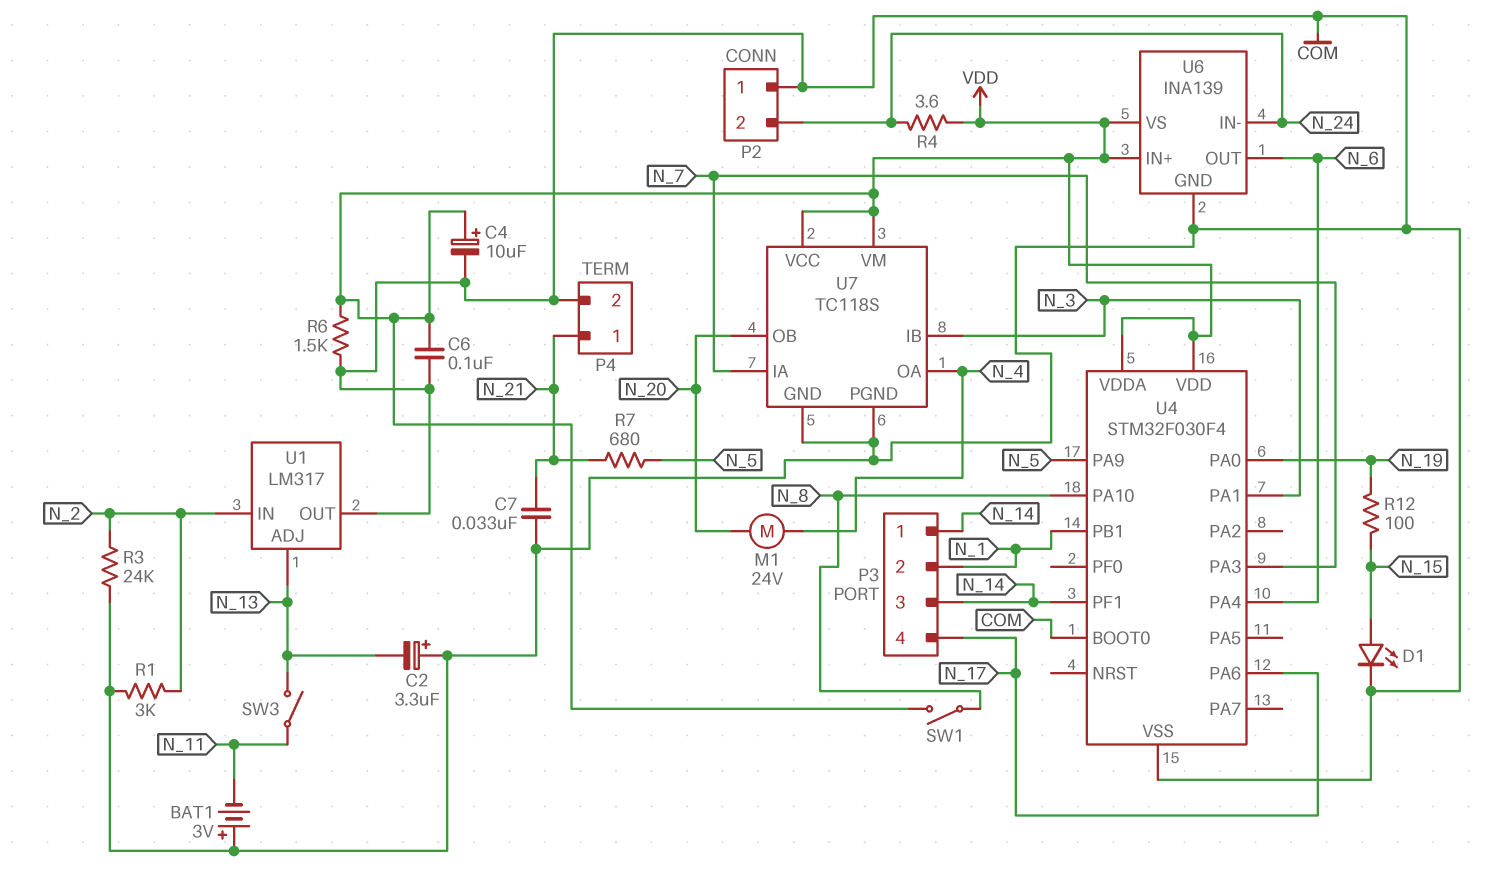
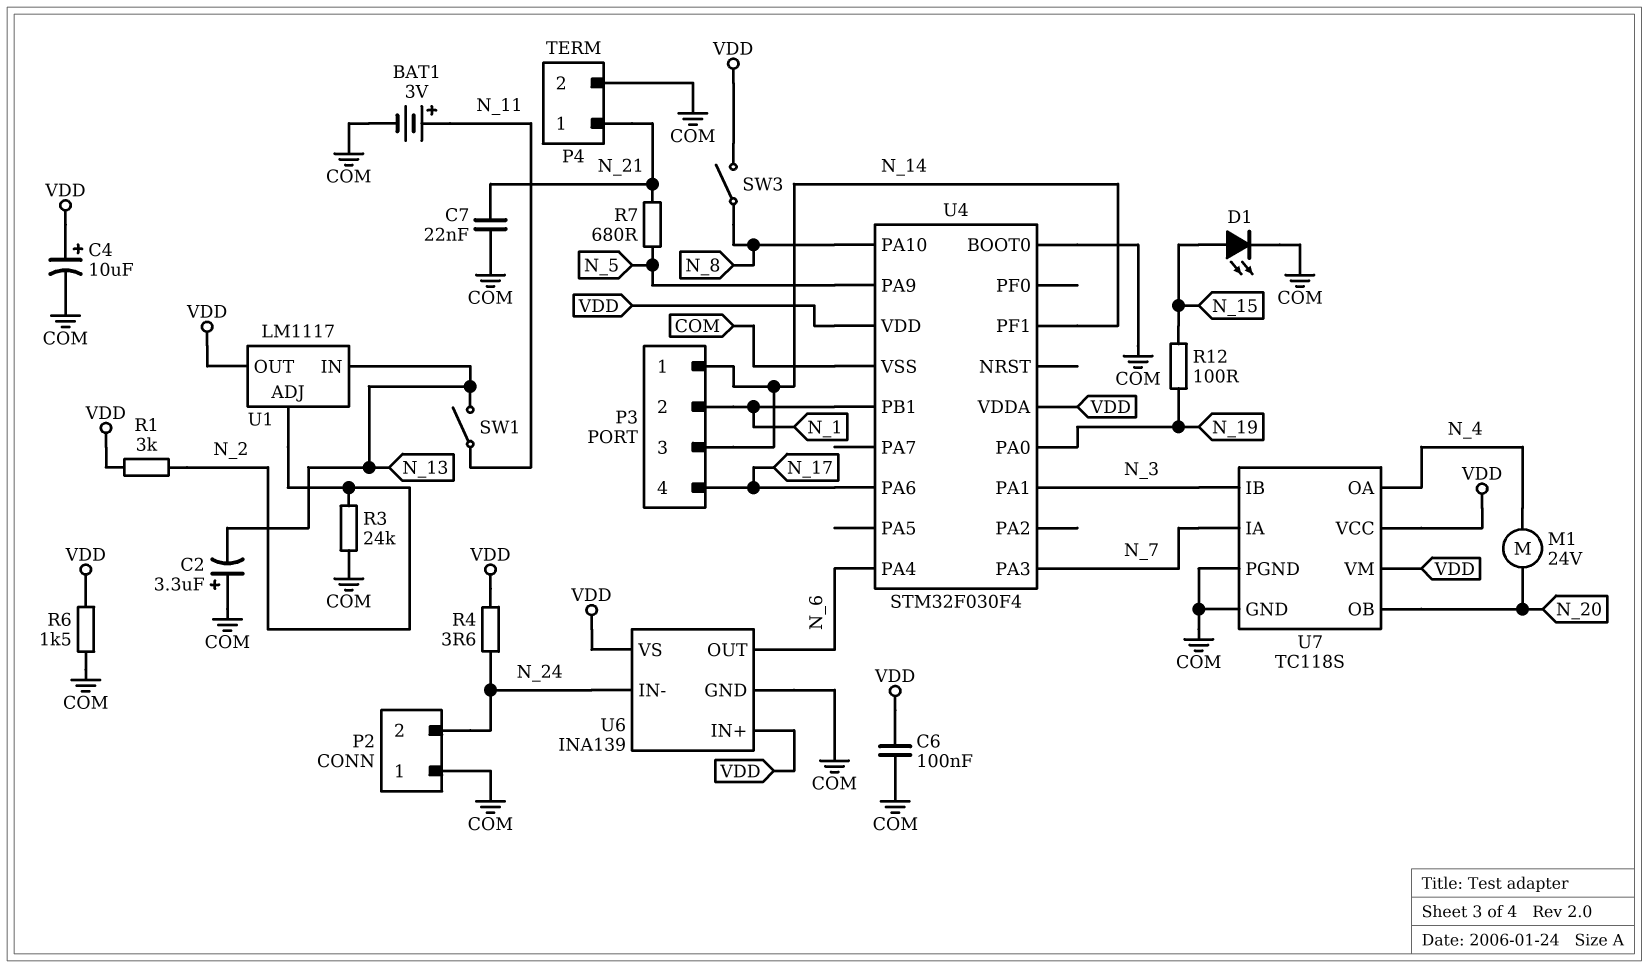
BAT1: 3V (plus COM, minus N_11) -> 3V (plus N_11, minus COM)
C7: 33nF (COM, N_21) -> 22nF (COM, N_21)
R1: 3k (COM, N_2) -> 3k (N_2, VDD)
SW1: switch (N_8, VDD) -> switch (N_11, N_13)
SW3: switch (N_11, N_13) -> switch (N_8, VDD)
U1: LM317 -> LM1117
U1 pin ADJ: N_13 -> N_2
U1 pin IN: N_2 -> N_13
U1 pin OUT: COM -> VDD

